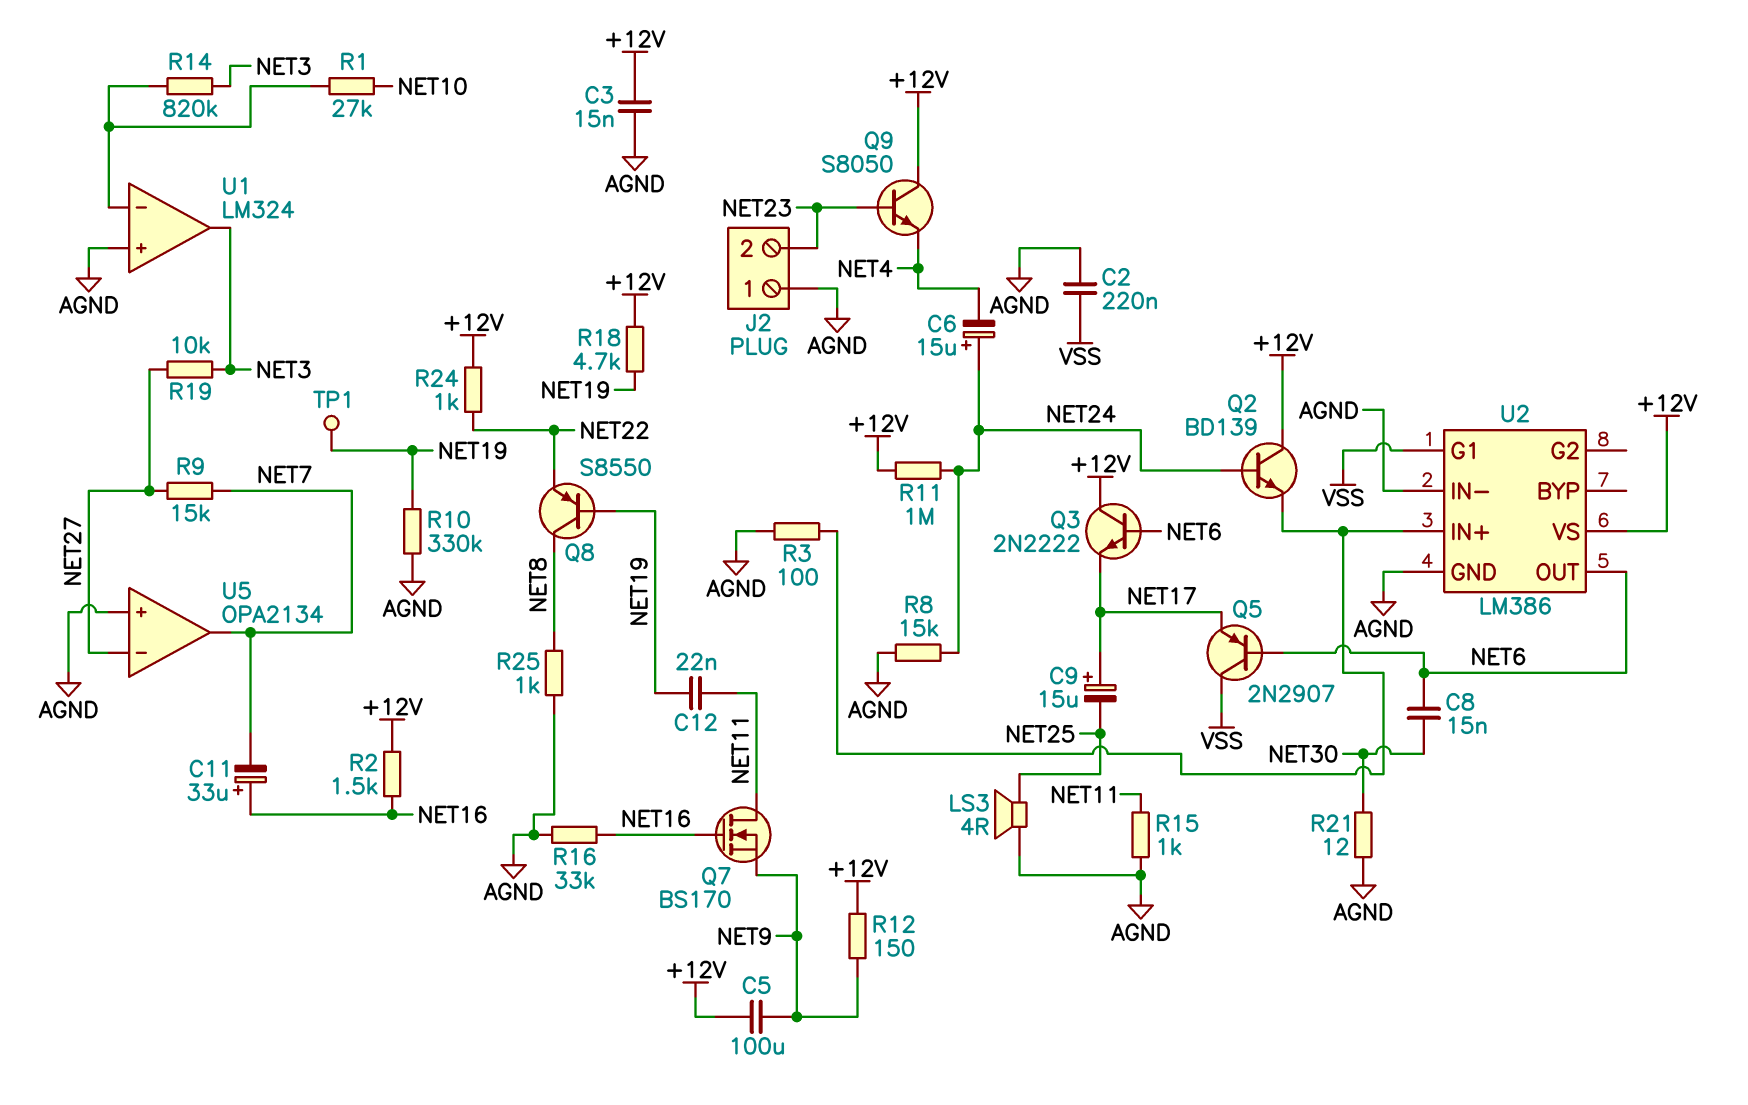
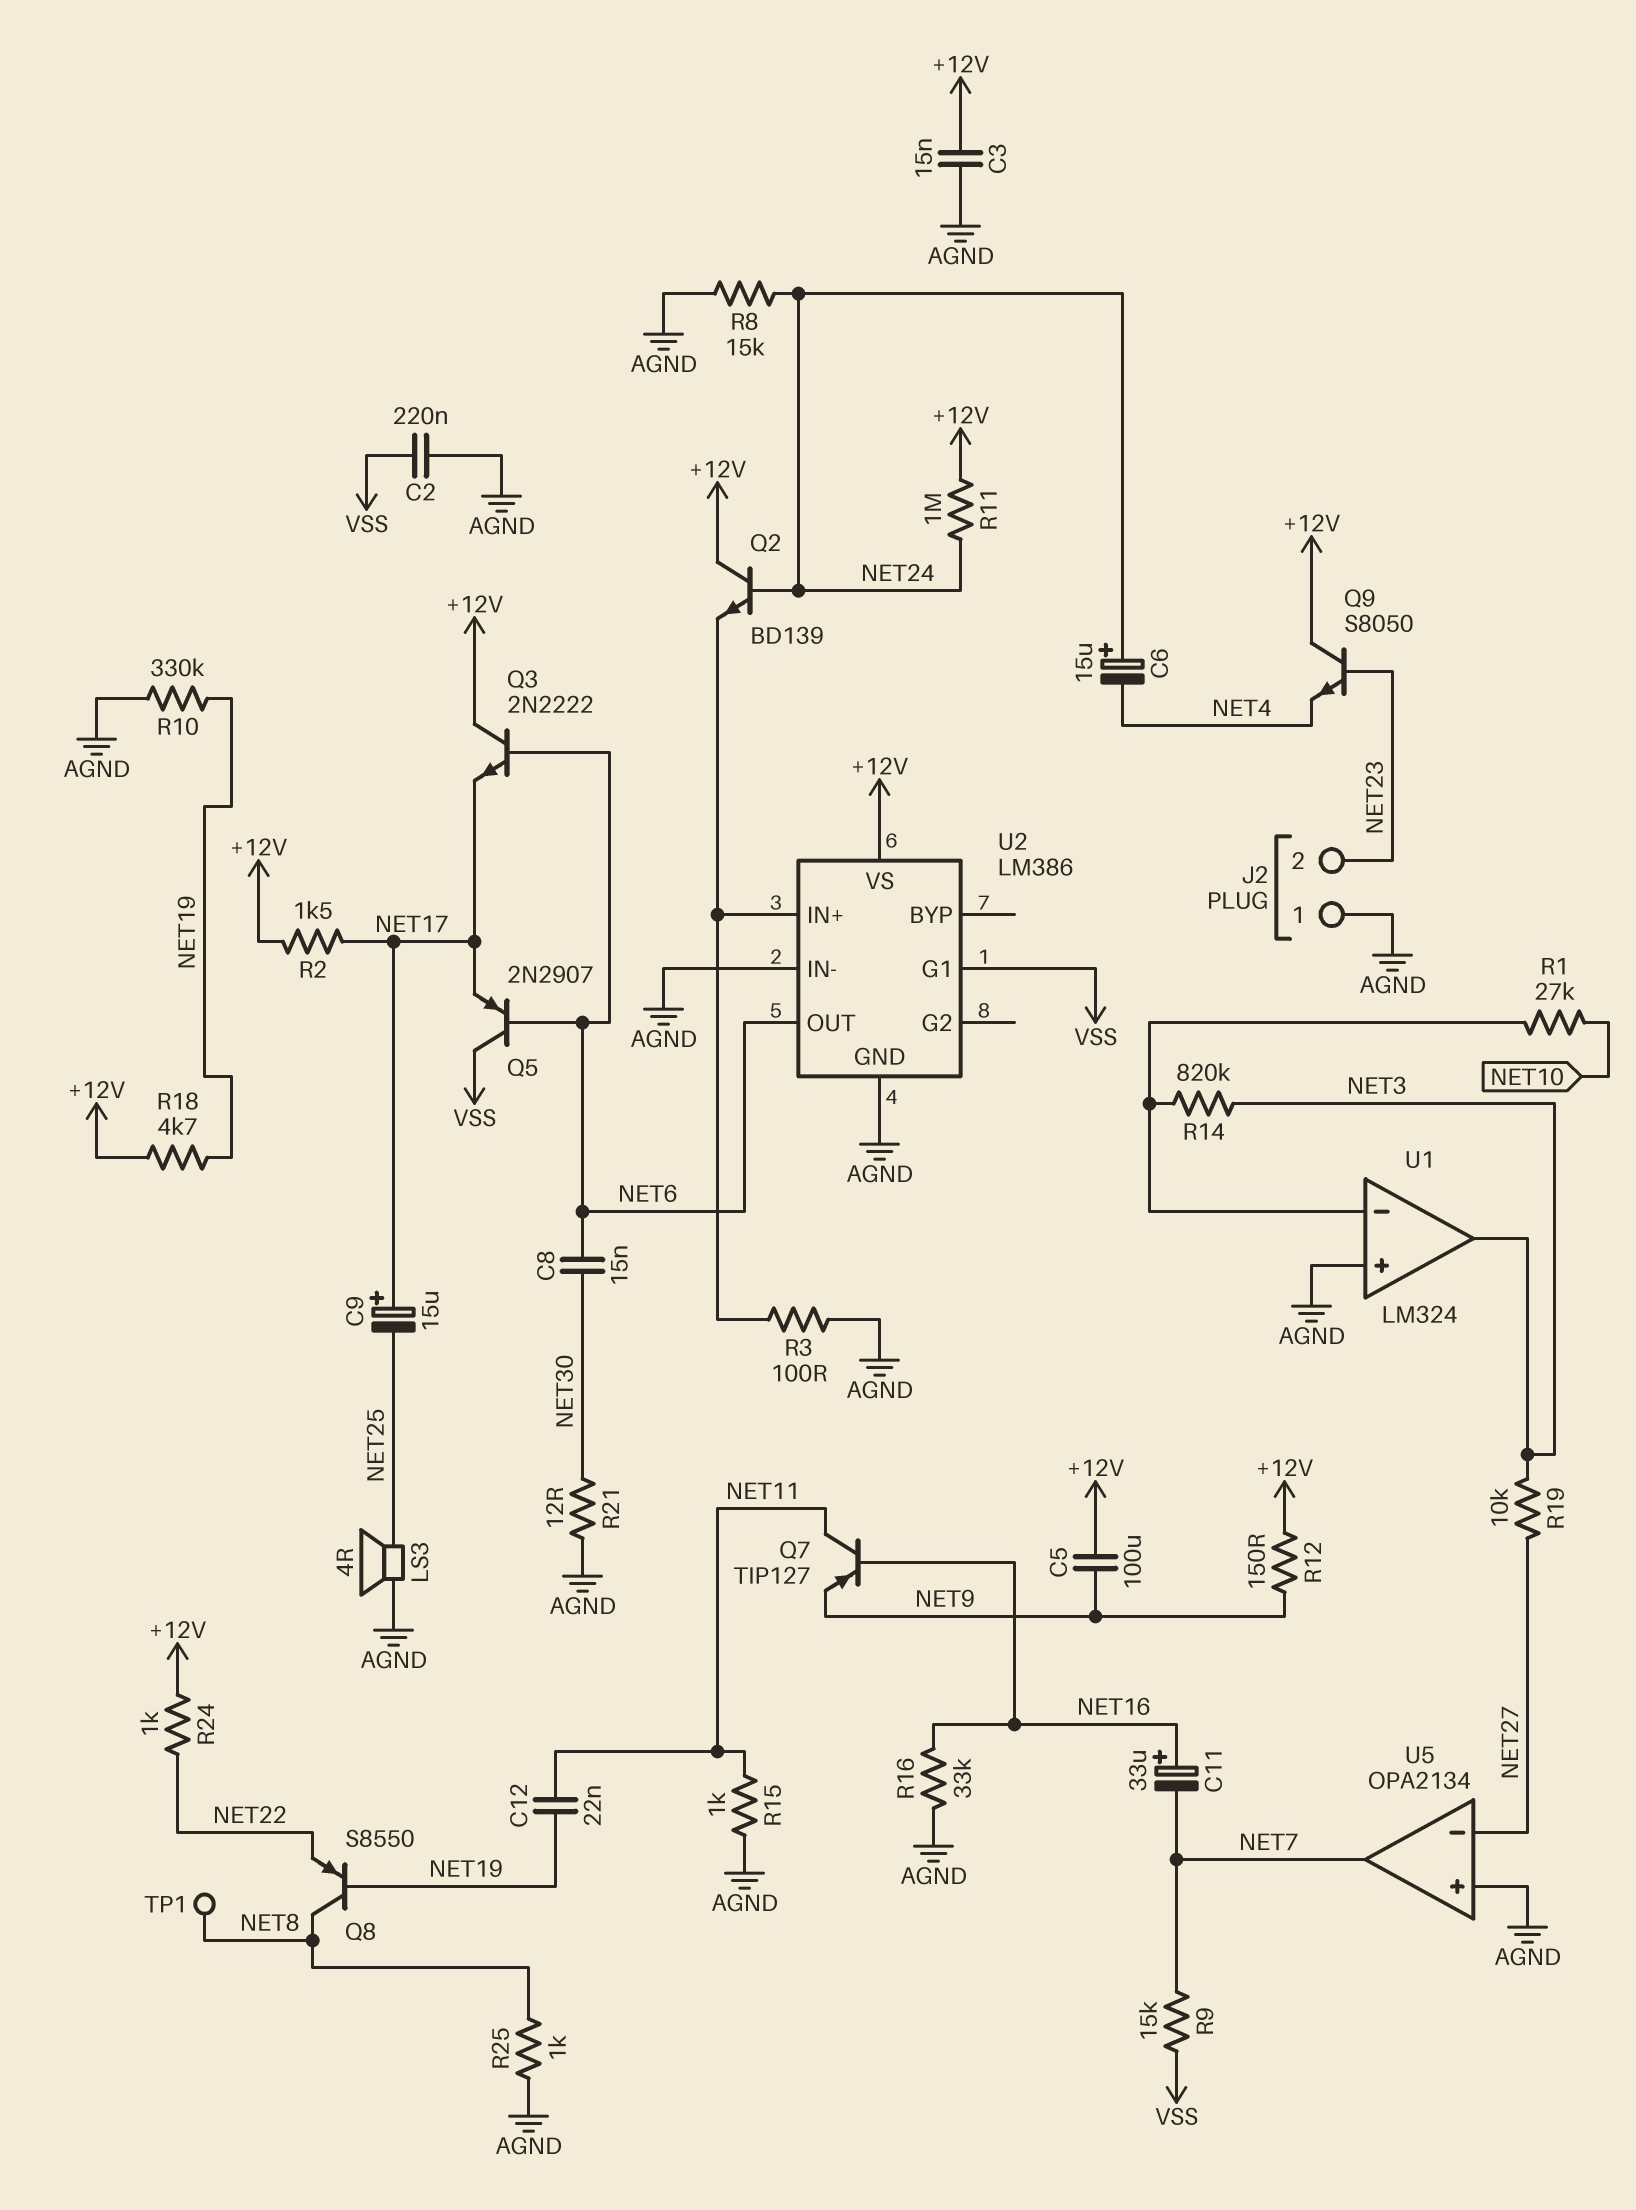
Q7: NMOS BS170 (G NET16, D NET11, S NET9) -> PNP TIP127 (B NET16, C NET11, E NET9)
R2: 1.5k (+12V, NET16) -> 1.5k (+12V, NET17)
R9: 15k (NET7, NET27) -> 15k (NET7, VSS)
TP1: test point (NET19) -> test point (NET8)

